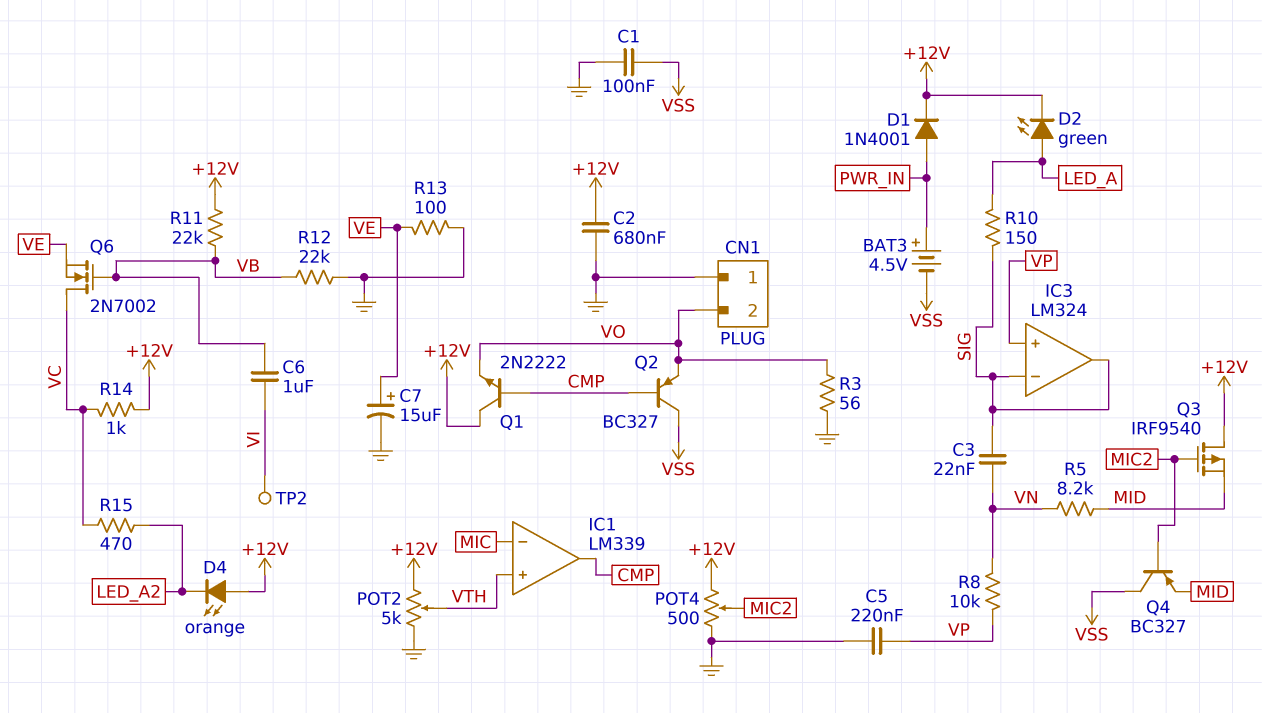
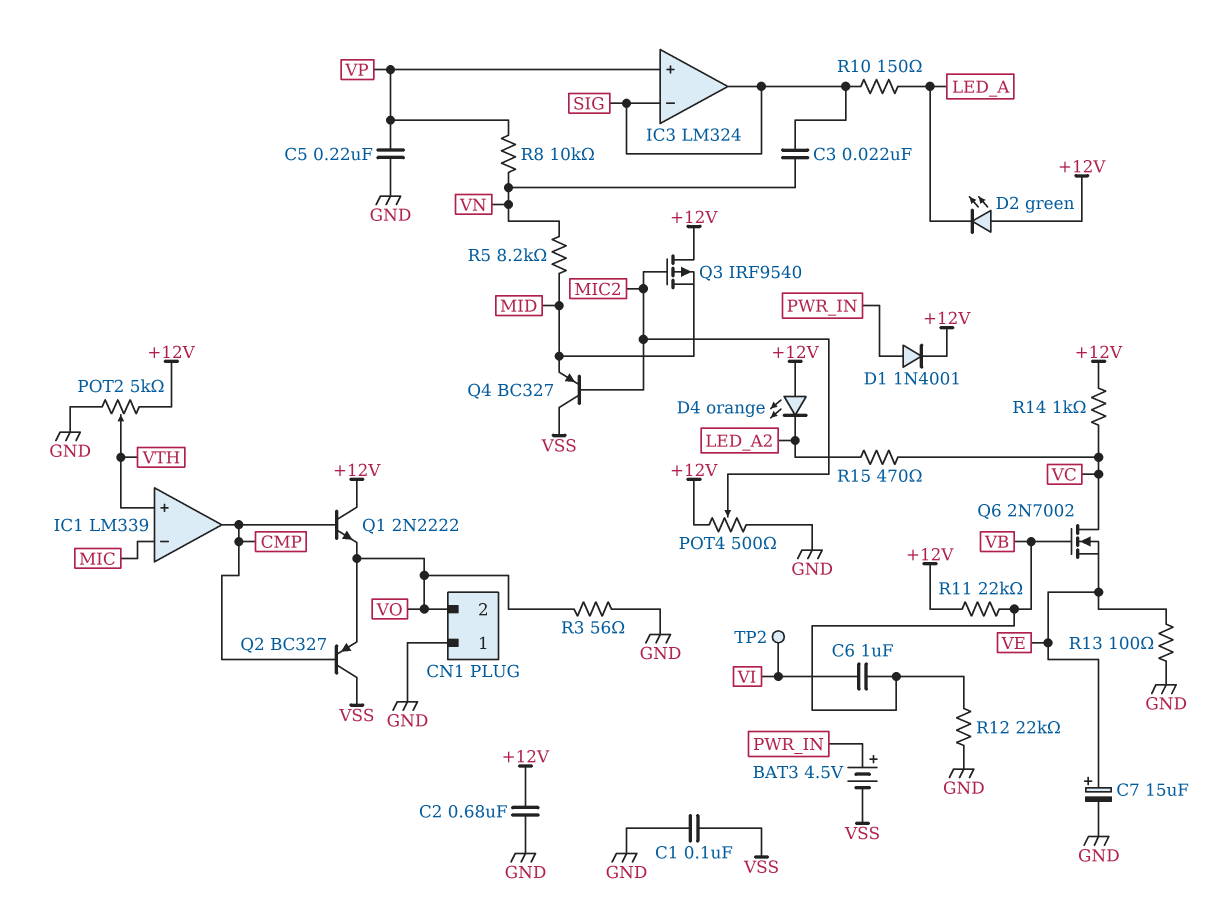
D2: LED green (A LED_A, K +12V) -> LED green (A +12V, K LED_A)

